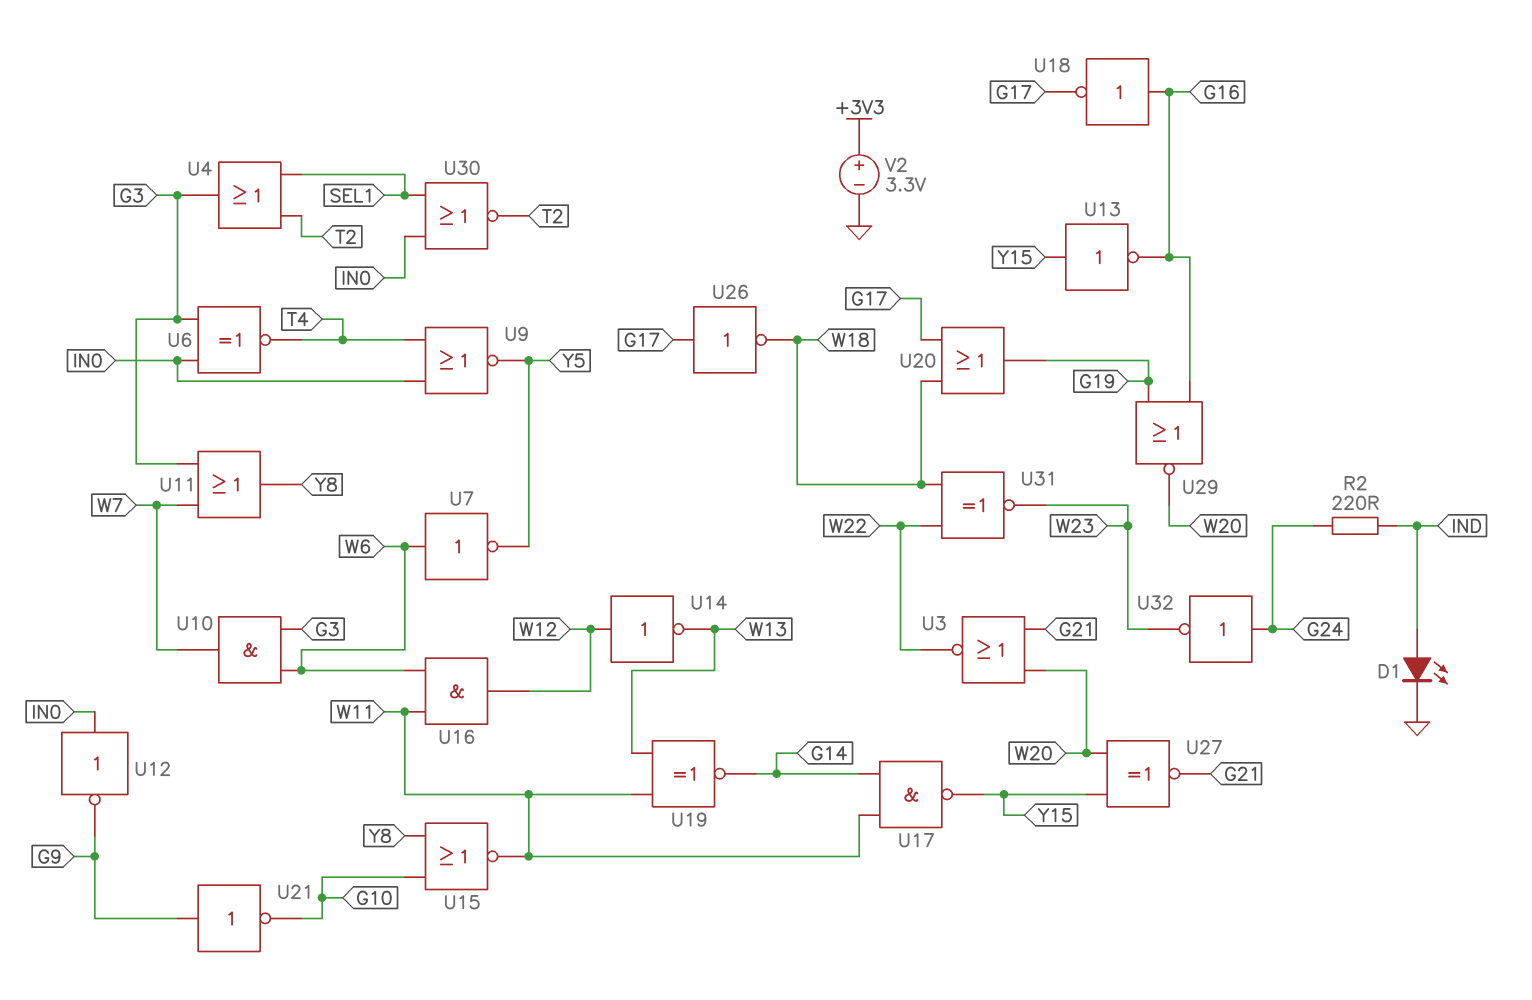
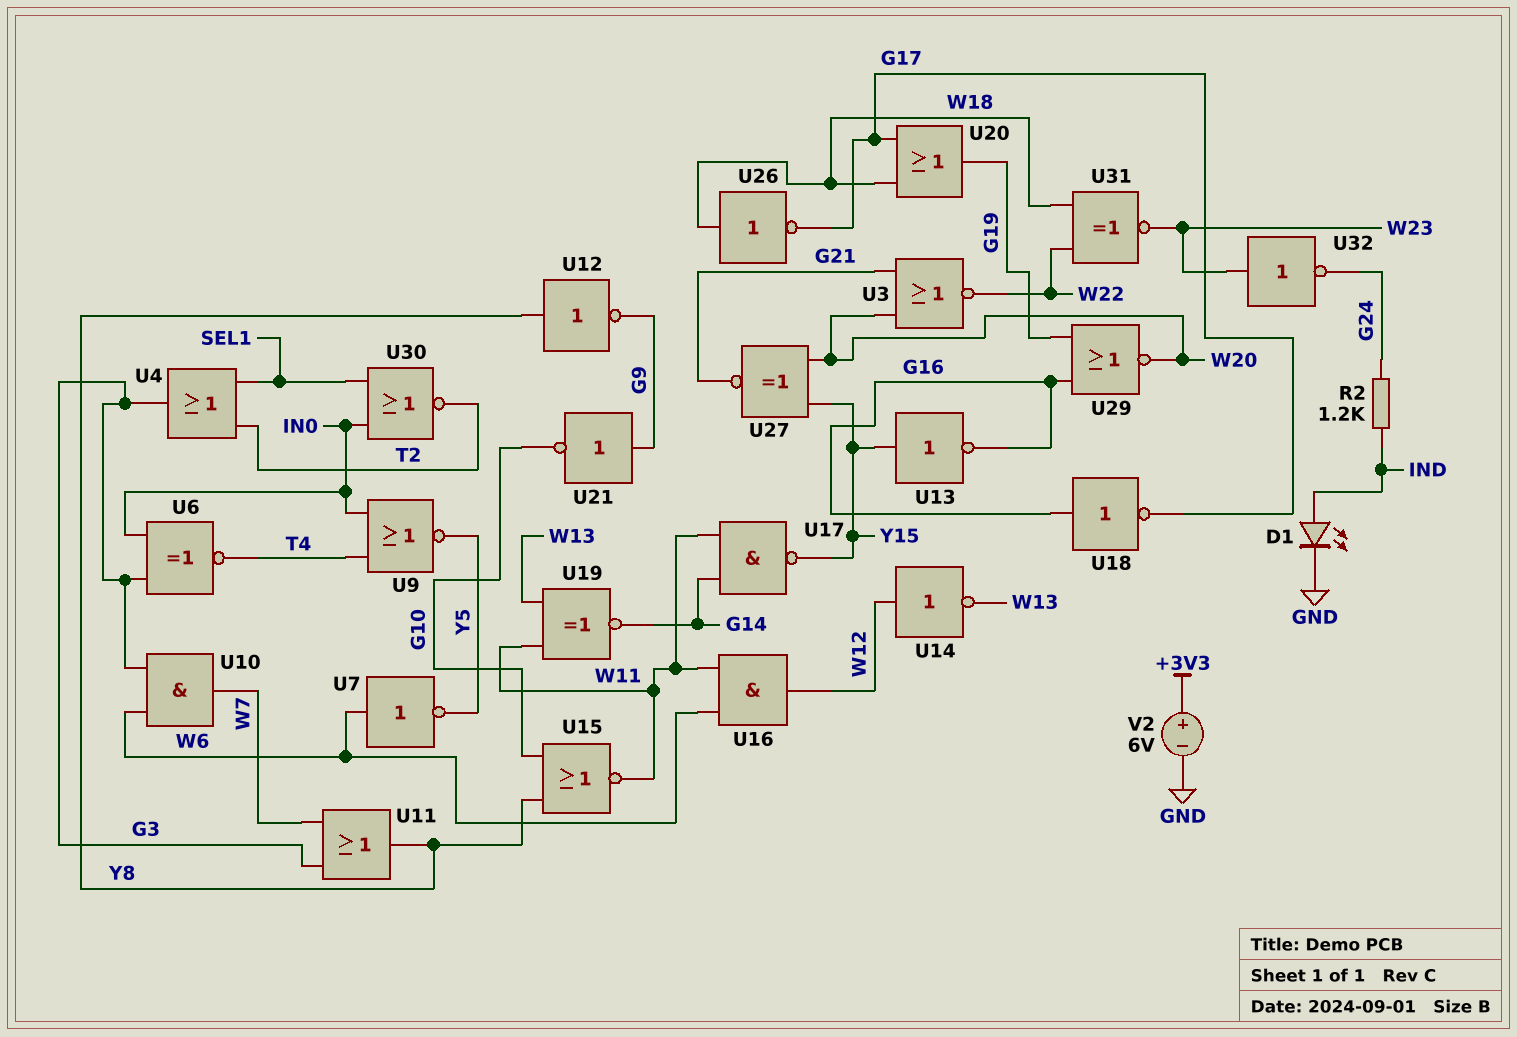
R2: 220 (G24, IND) -> 1.2k (G24, IND)
U12: NOT (in IN0, out G9) -> NOT (in Y8, out G9)
U26: NOT (in G17, out W18) -> NOT (in W18, out G17)
U32: NOT (in G24, out W23) -> NOT (in W23, out G24)
V2: 3.3V (plus +3V3, minus GND) -> 6V (plus +3V3, minus GND)

